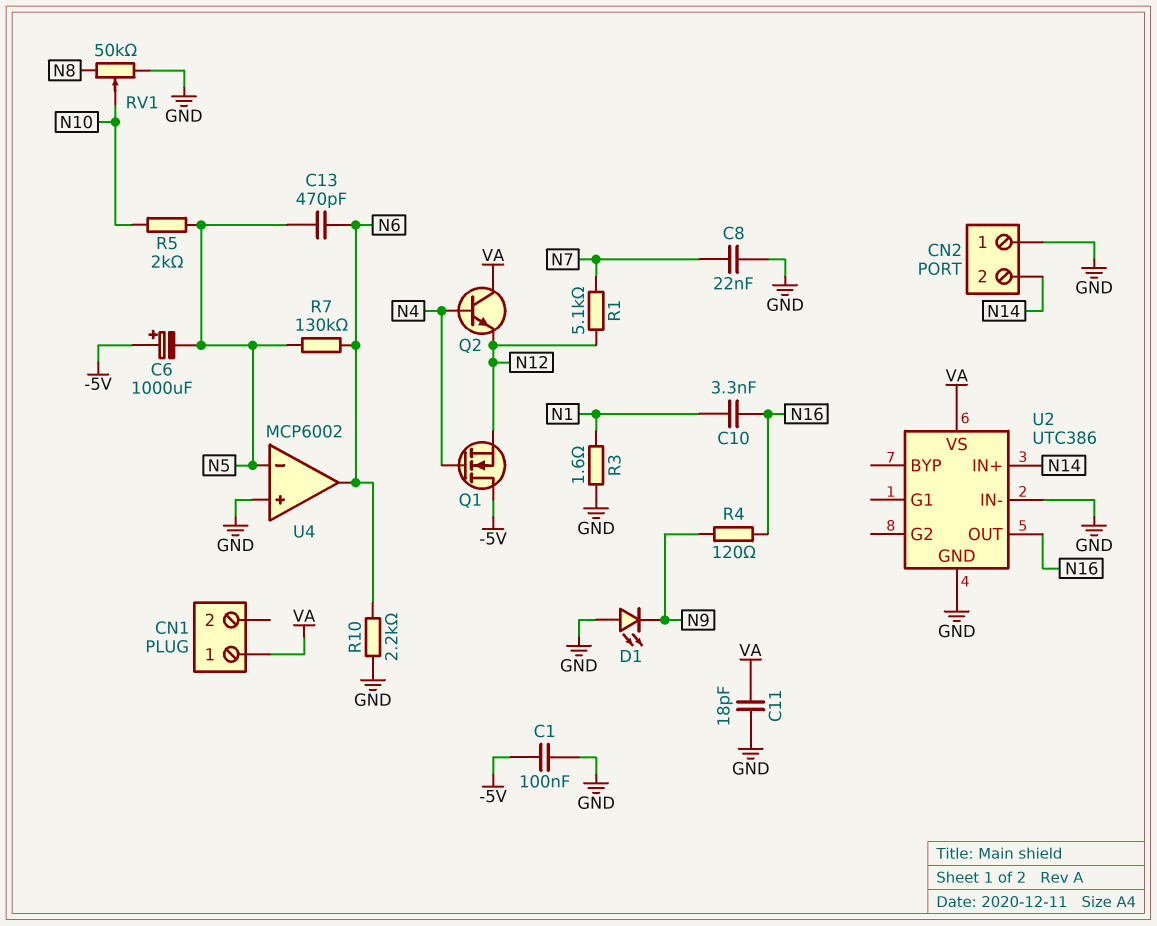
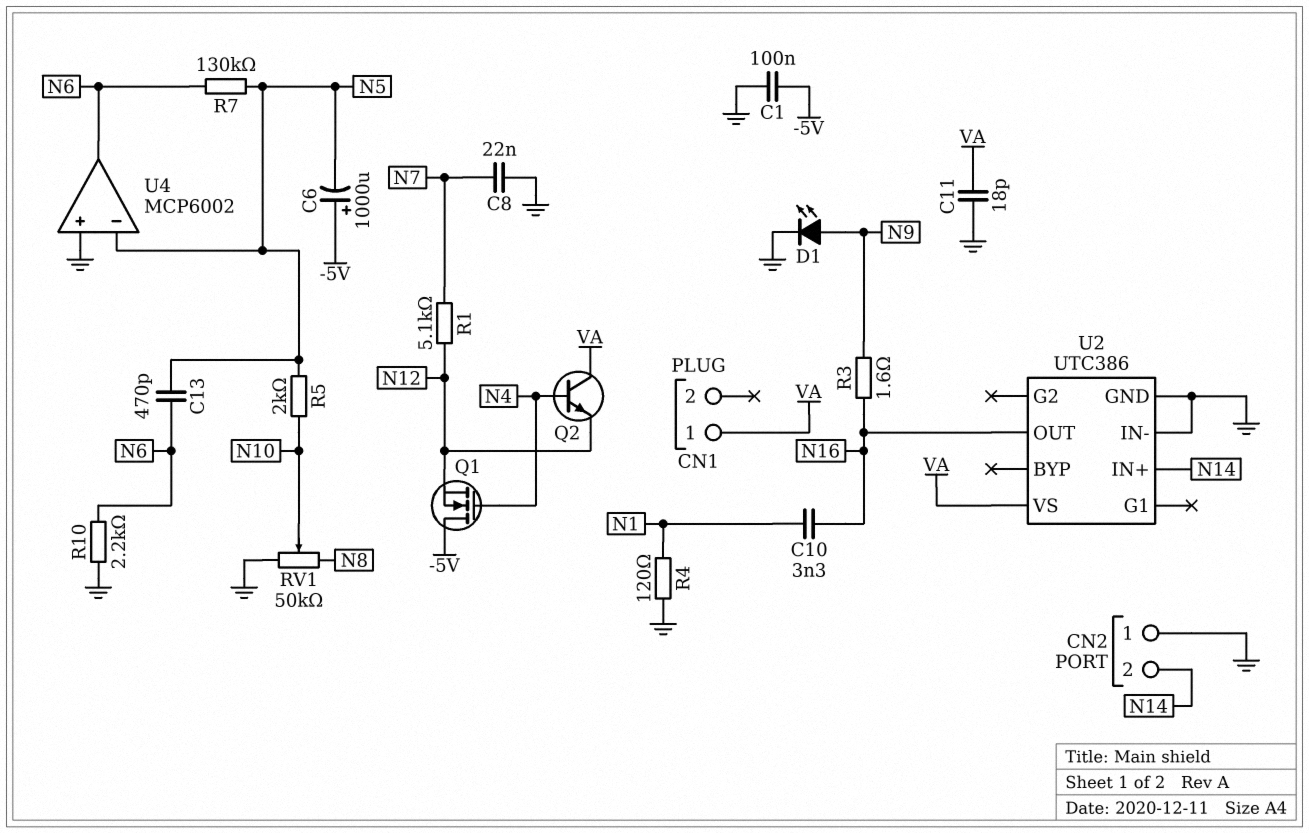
D1: LED (A GND, K N9) -> LED (A N9, K GND)
R3: 1.6 (GND, N1) -> 1.6 (N9, N16)
R4: 120 (N9, N16) -> 120 (GND, N1)

